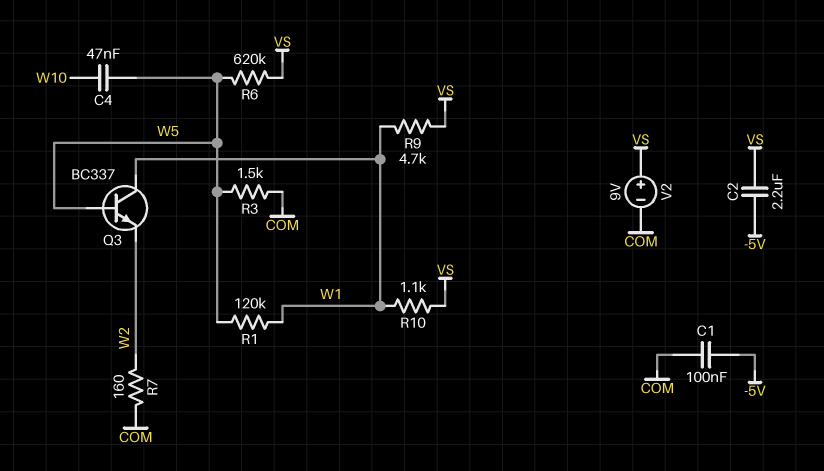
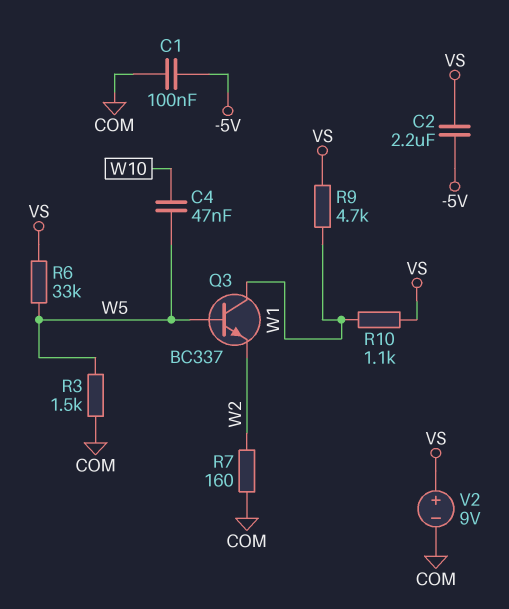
R1: 120k (W1, W5) -> none
R6: 620k (VS, W5) -> 33k (VS, W5)

